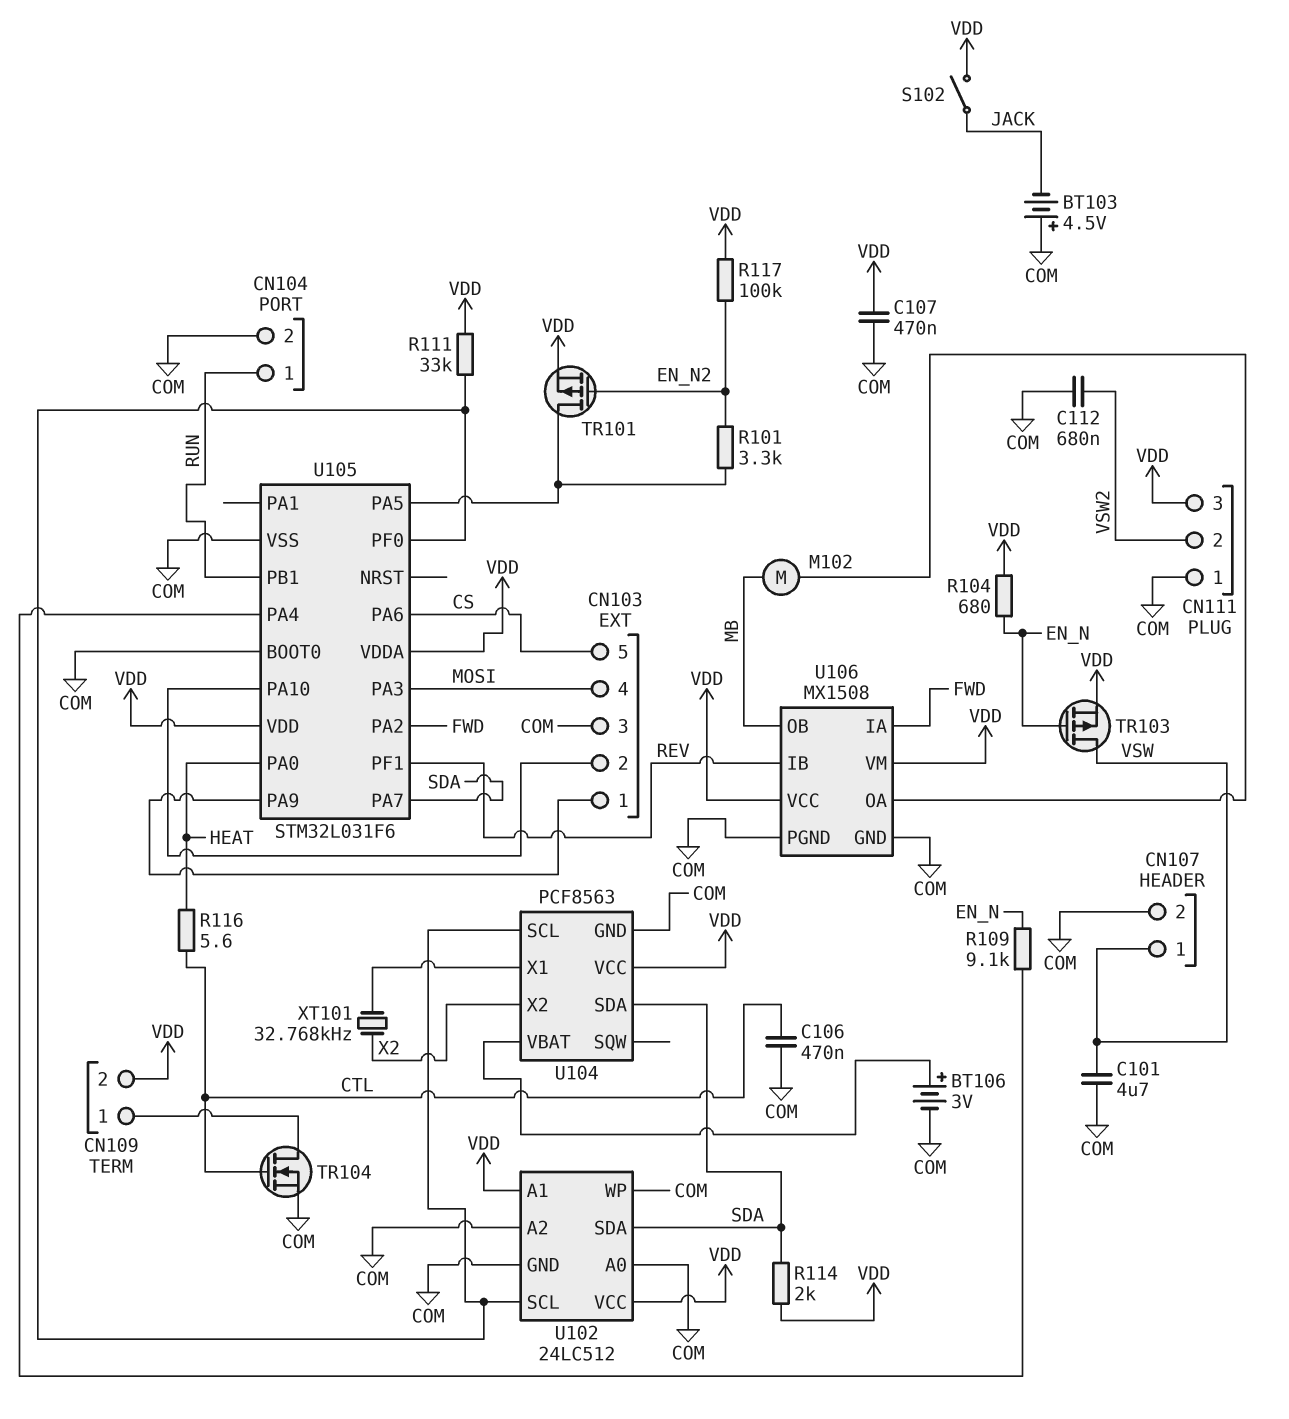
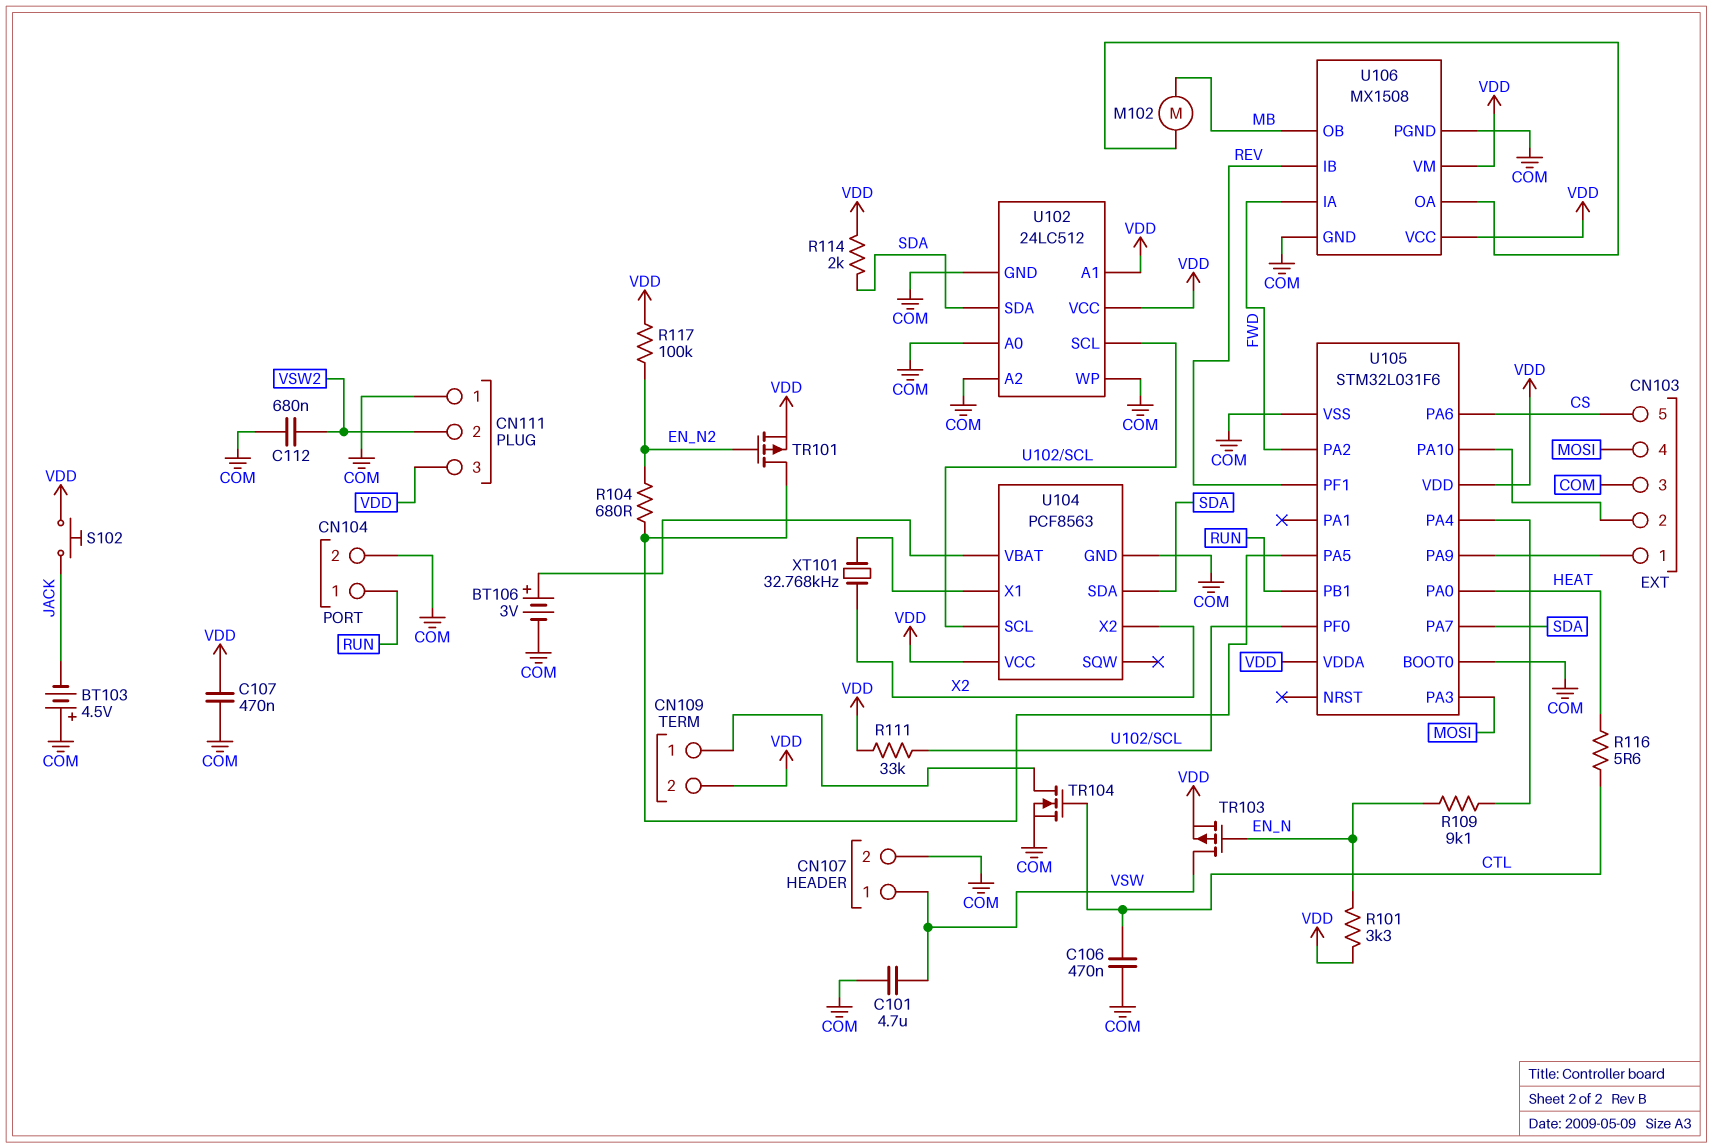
R101: 3.3k (EN_N2, U105/PA5) -> 3.3k (EN_N, VDD)
R104: 680 (EN_N, VDD) -> 680 (EN_N2, U105/PA5)
S102: switch (JACK, VDD) -> button (JACK, VDD)

